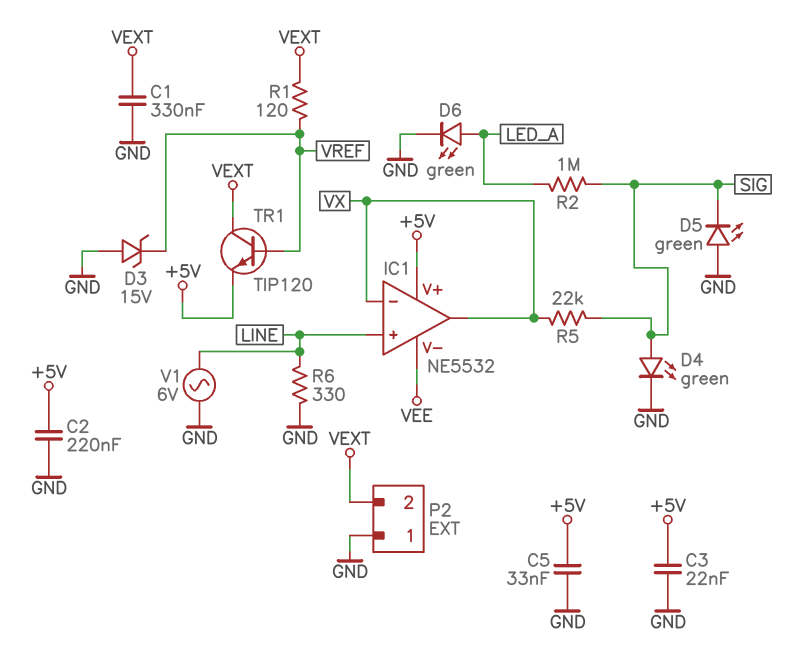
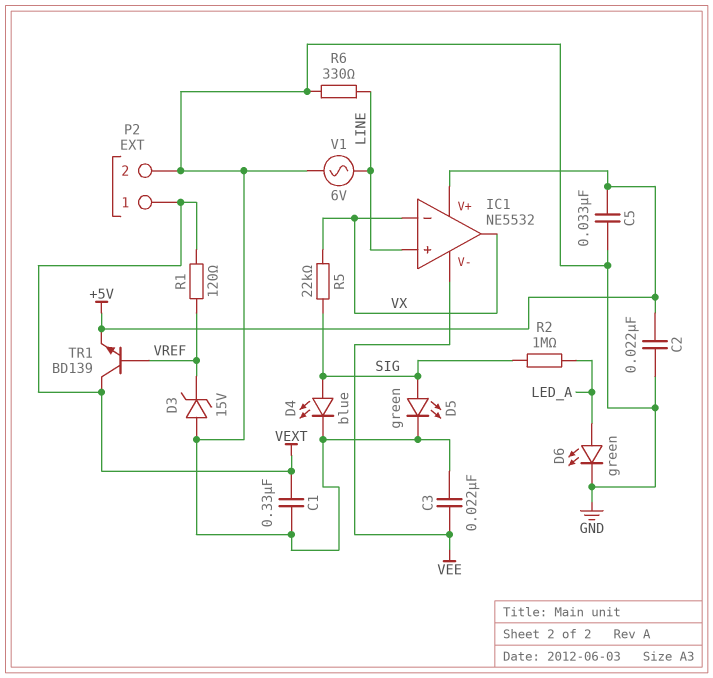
C2: 220nF (+5V, GND) -> 22nF (+5V, GND)
C3: 22nF (+5V, GND) -> 22nF (GND, VEE)
D4: LED green (A SIG, K GND) -> LED blue (A SIG, K GND)
D5: LED green (A GND, K SIG) -> LED green (A SIG, K GND)
P2 pin 1: GND -> VEXT
P2 pin 2: VEXT -> GND
TR1: NPN TIP120 (B VREF, C VEXT, E +5V) -> NPN BD139 (B VREF, C VEXT, E +5V)

